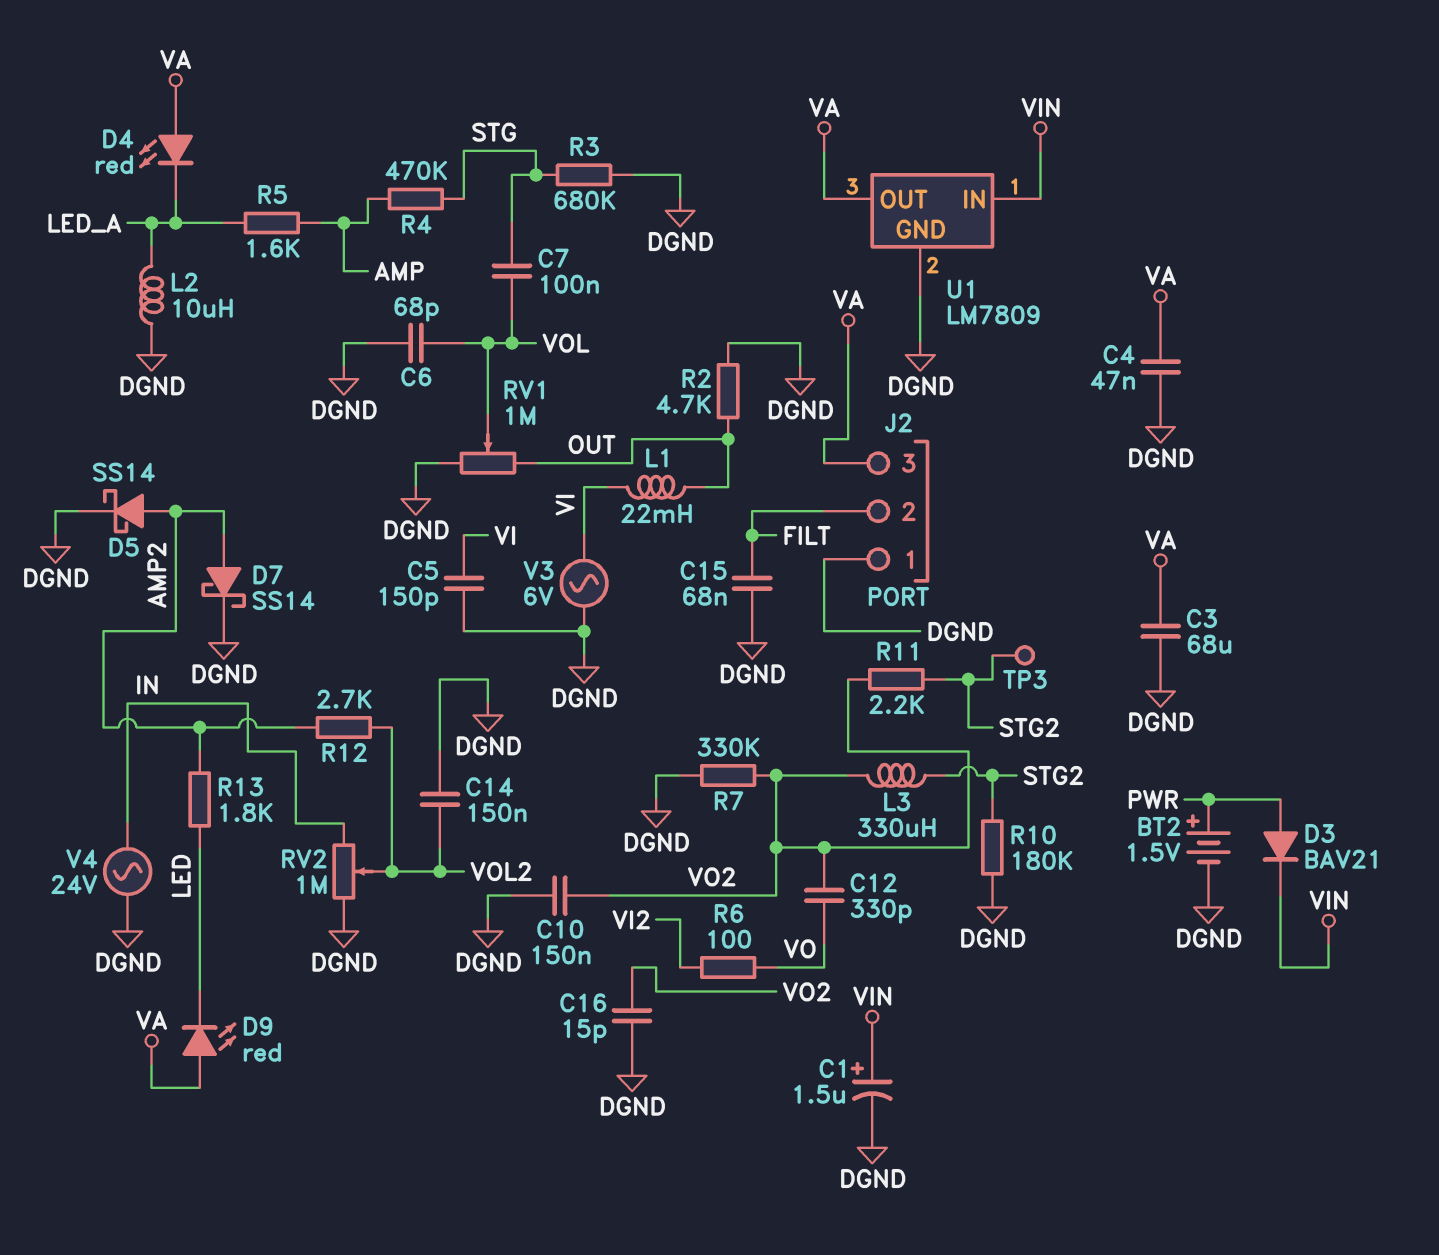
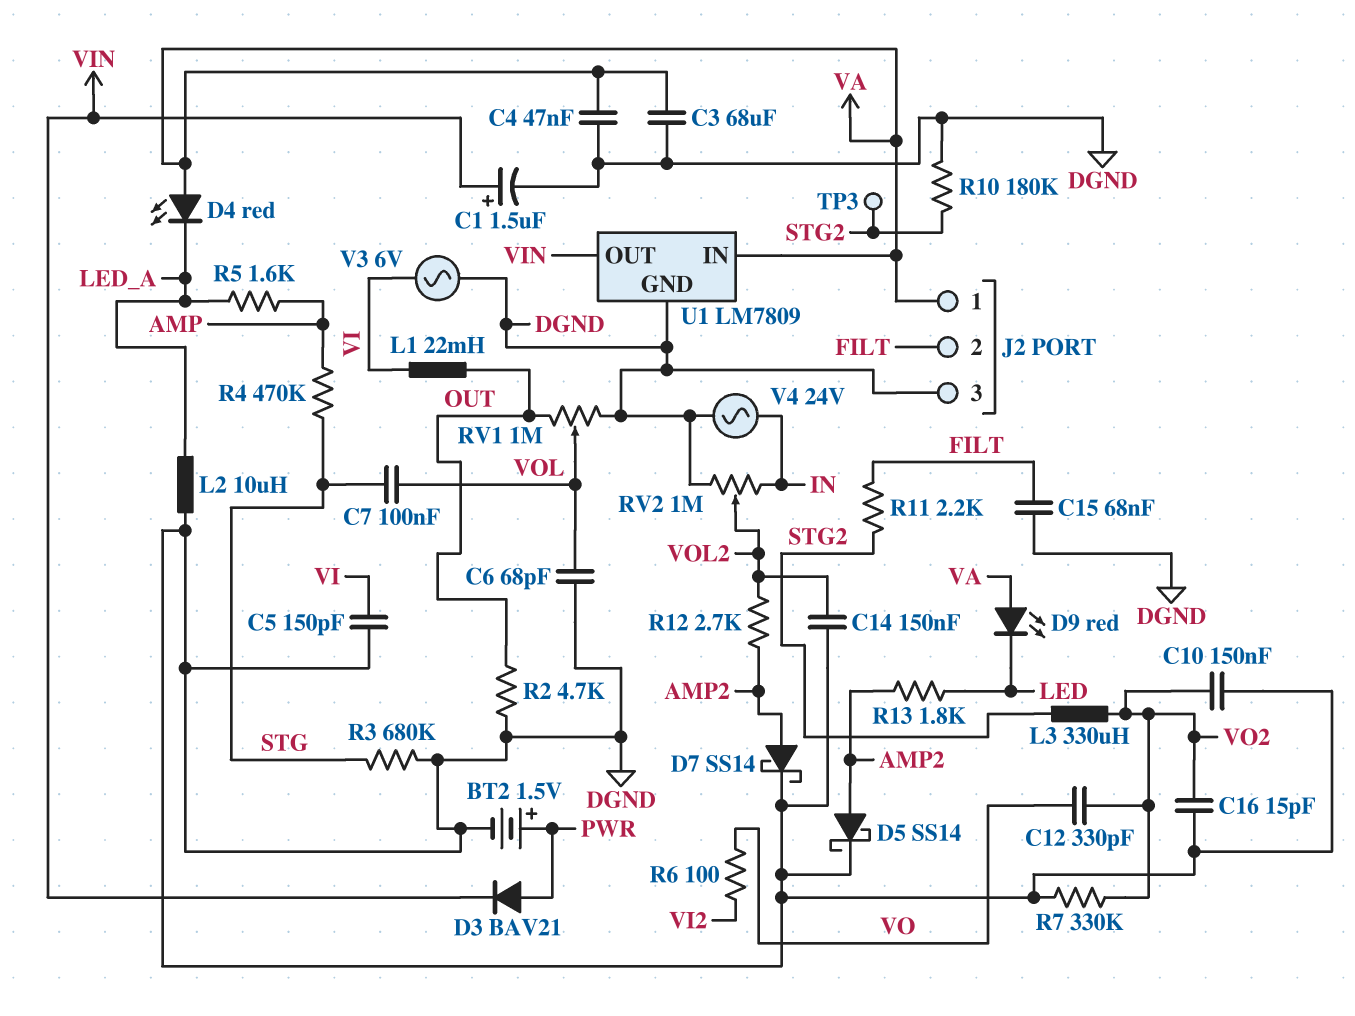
J2 pin 1: DGND -> VA
J2 pin 3: VA -> DGND
R11: 2.2k (STG2, VO2) -> 2.2k (FILT, STG2)
U1 pin IN: VIN -> VA
U1 pin OUT: VA -> VIN

